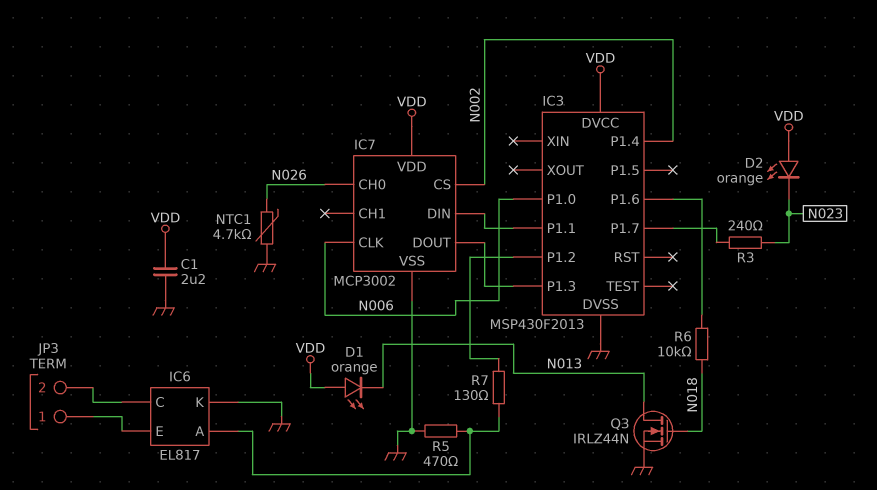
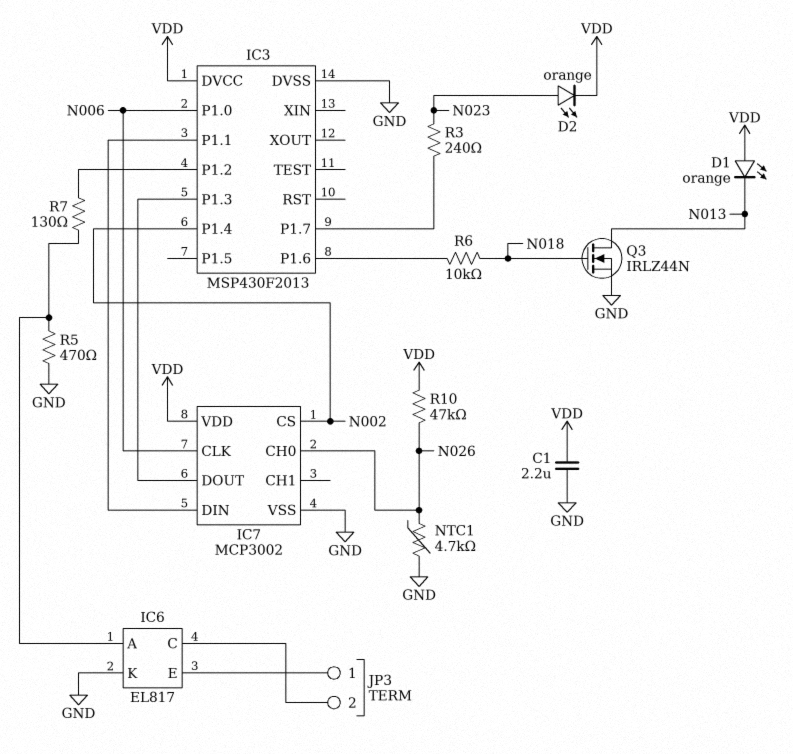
D2: LED orange (A VDD, K N023) -> LED orange (A N023, K VDD)
R10: none -> 47k (N026, VDD)

